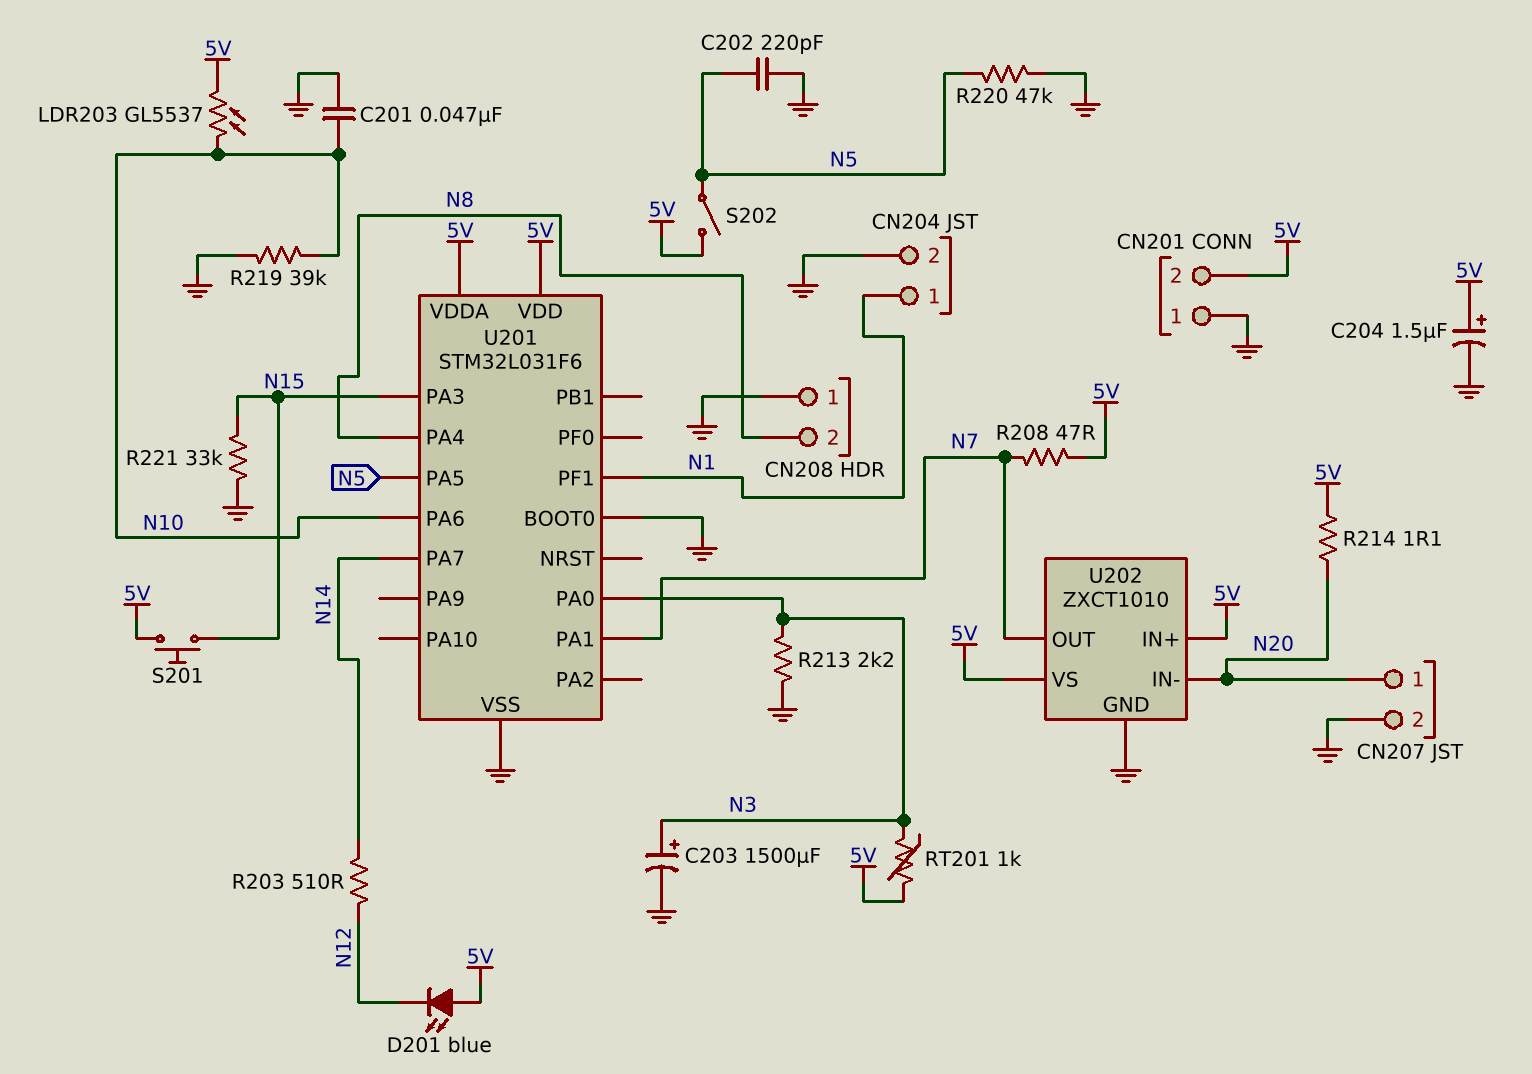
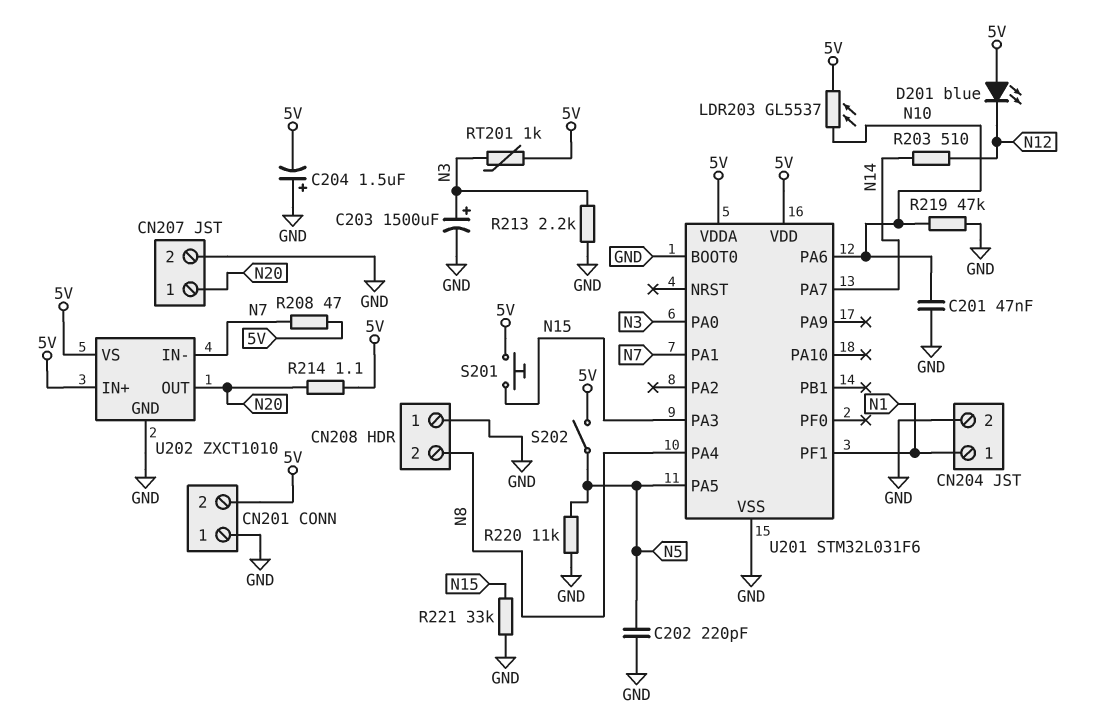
C204: 1.5uF (plus 5V, minus GND) -> 1.5uF (plus GND, minus 5V)
R219: 39k (GND, N10) -> 47k (GND, N10)
R220: 47k (GND, N5) -> 11k (GND, N5)
U202 pin IN-: N20 -> N7
U202 pin OUT: N7 -> N20

